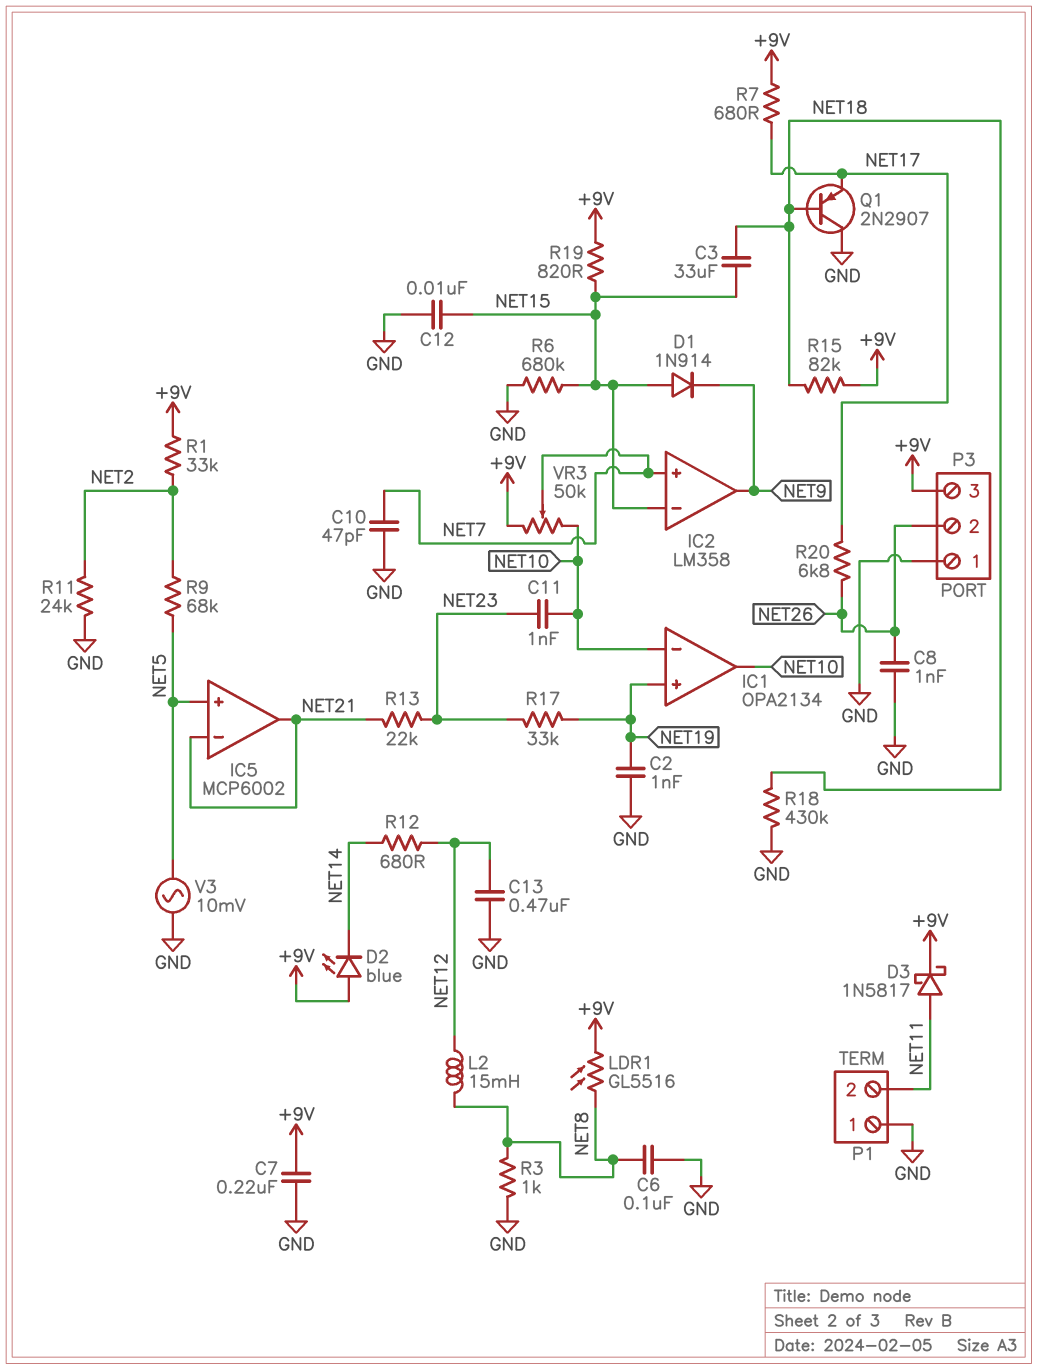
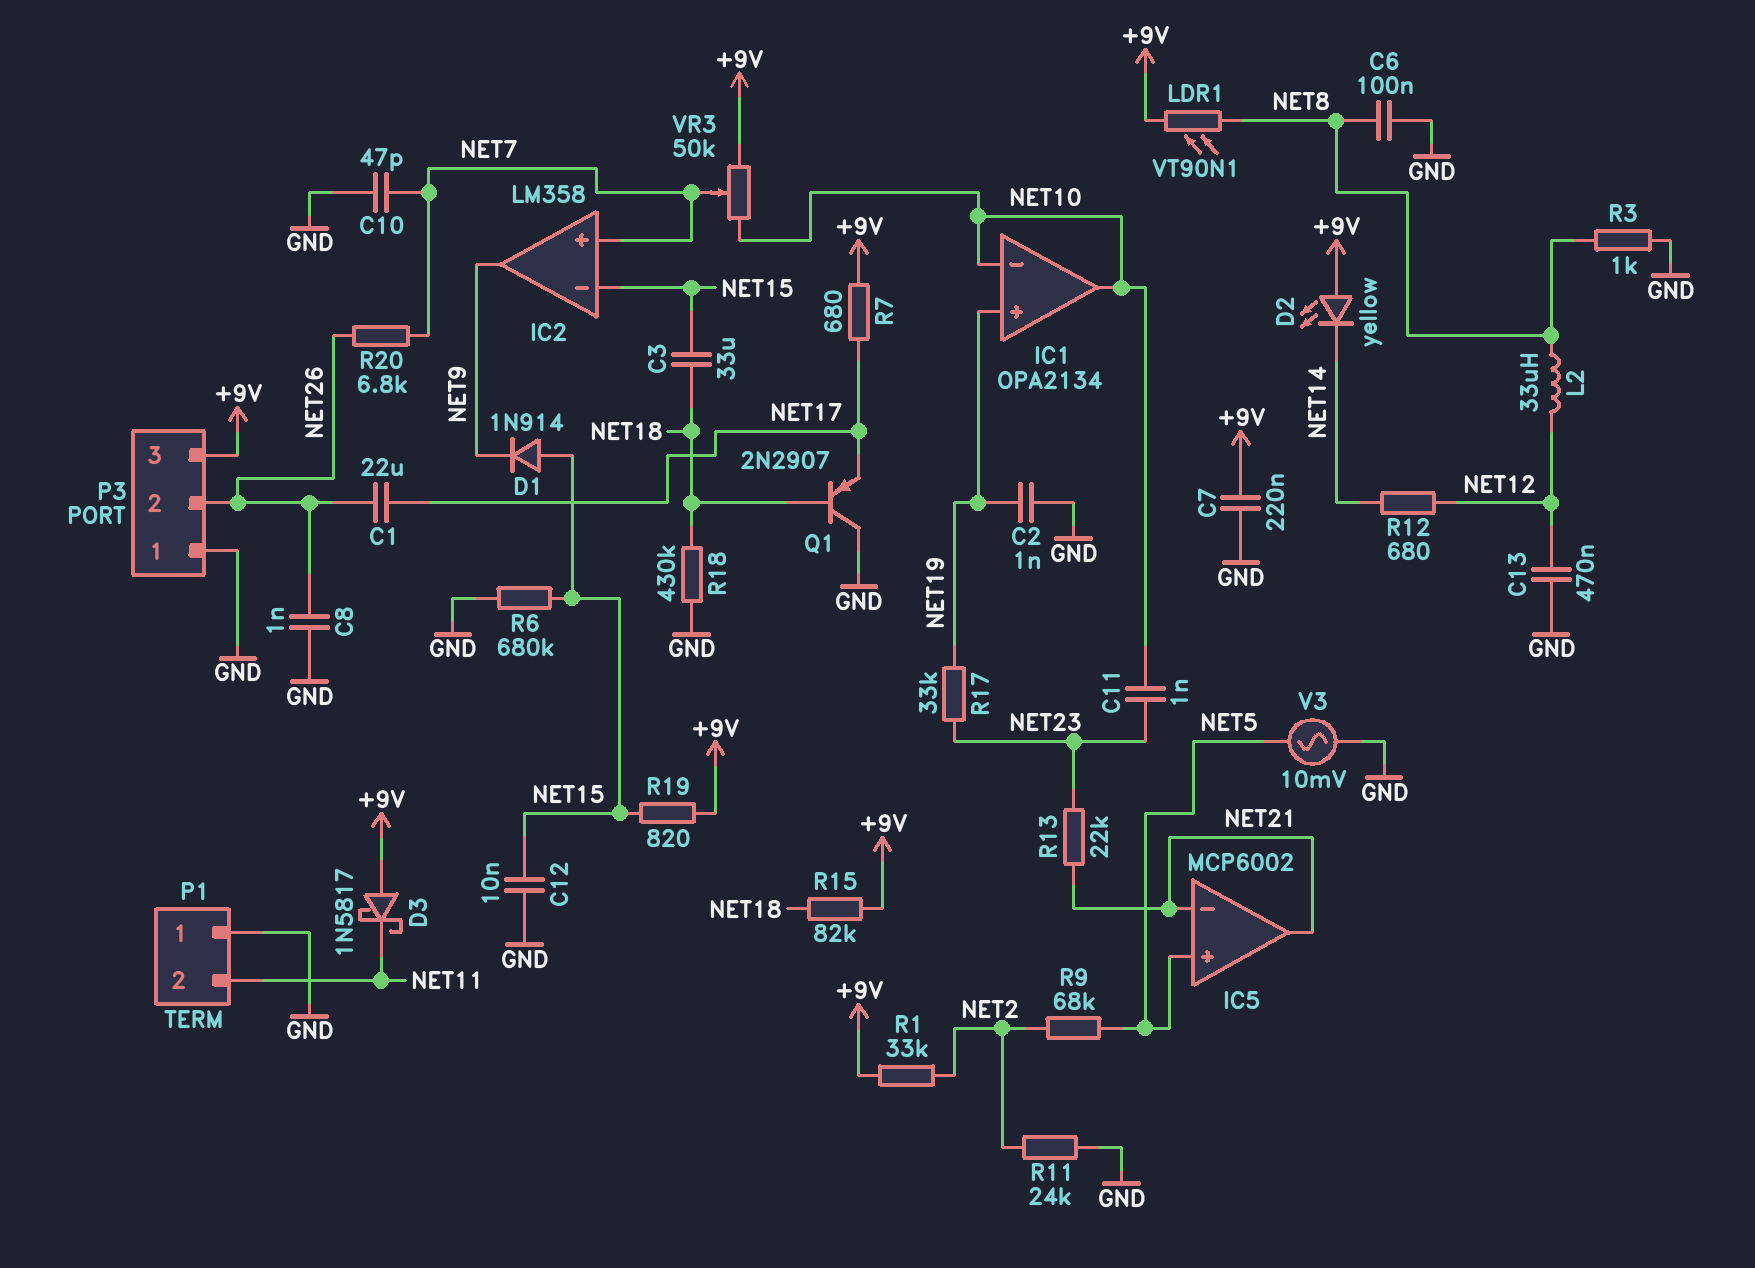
C1: none -> 22uF (NET17, NET26)
D2: LED blue (A +9V, K NET14) -> LED yellow (A +9V, K NET14)
D3: schottky 1N5817 (A NET11, K +9V) -> schottky 1N5817 (A +9V, K NET11)
L2: 15mH (NET8, NET12) -> 33uH (NET8, NET12)
LDR1: GL5516 (+9V, NET8) -> VT90N1 (+9V, NET8)
R20: 6.8k (NET17, NET26) -> 6.8k (NET7, NET26)

